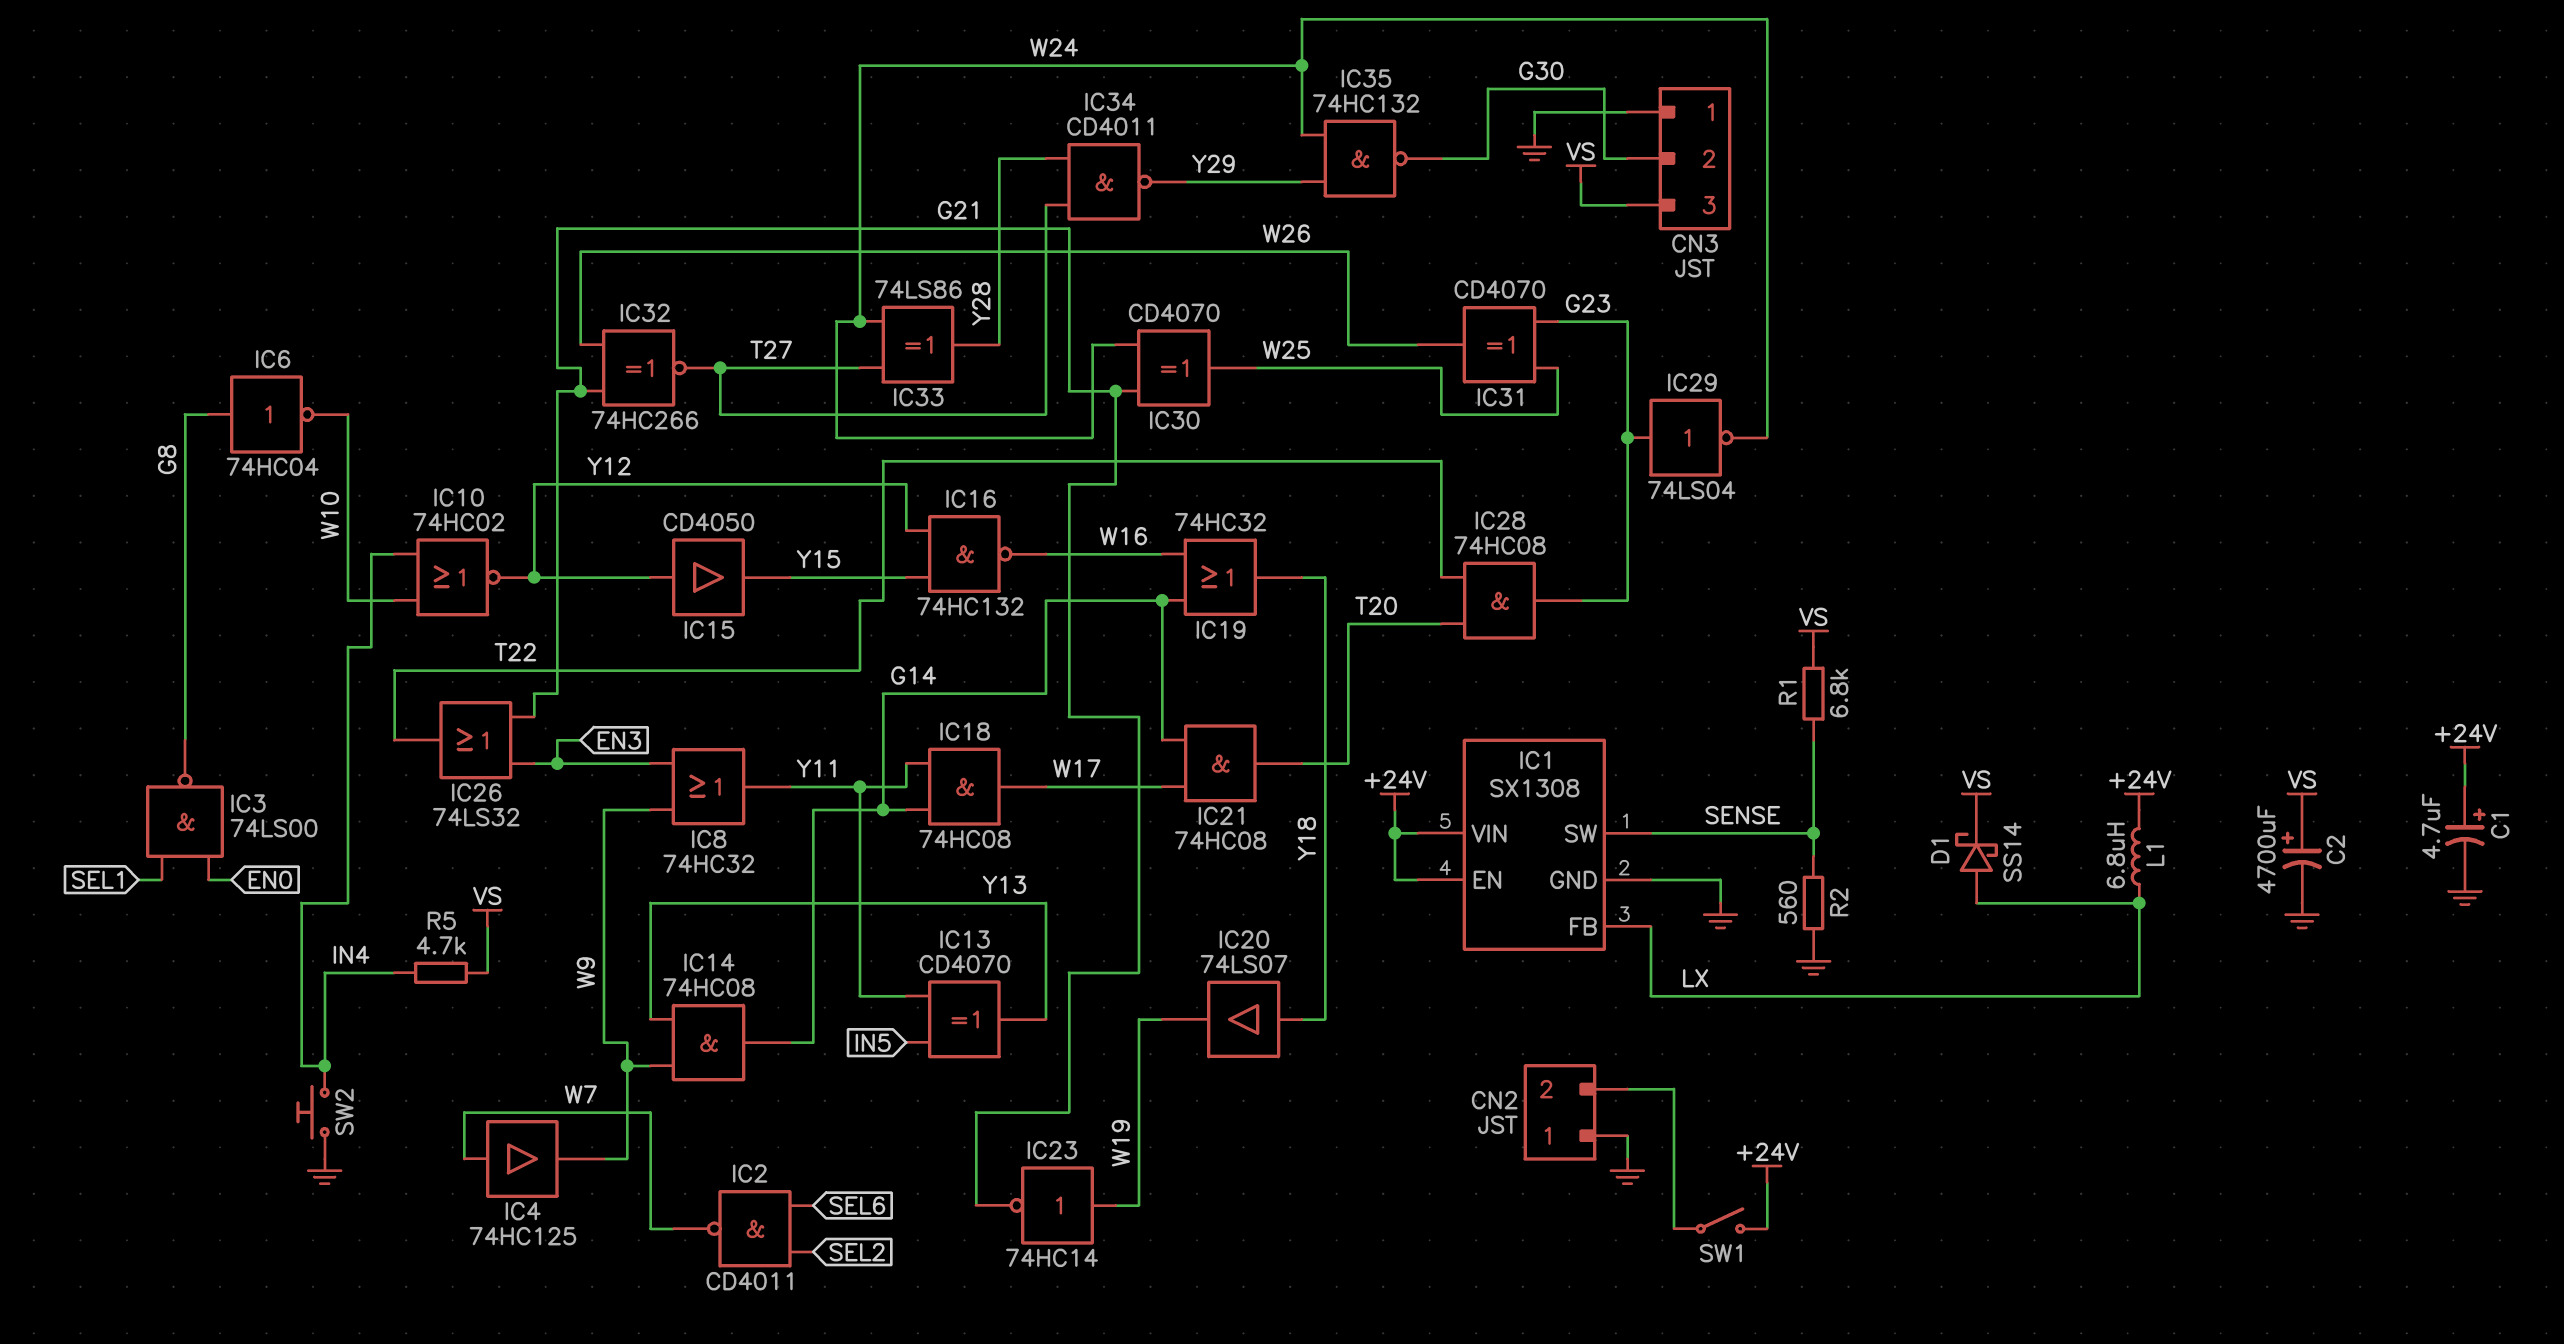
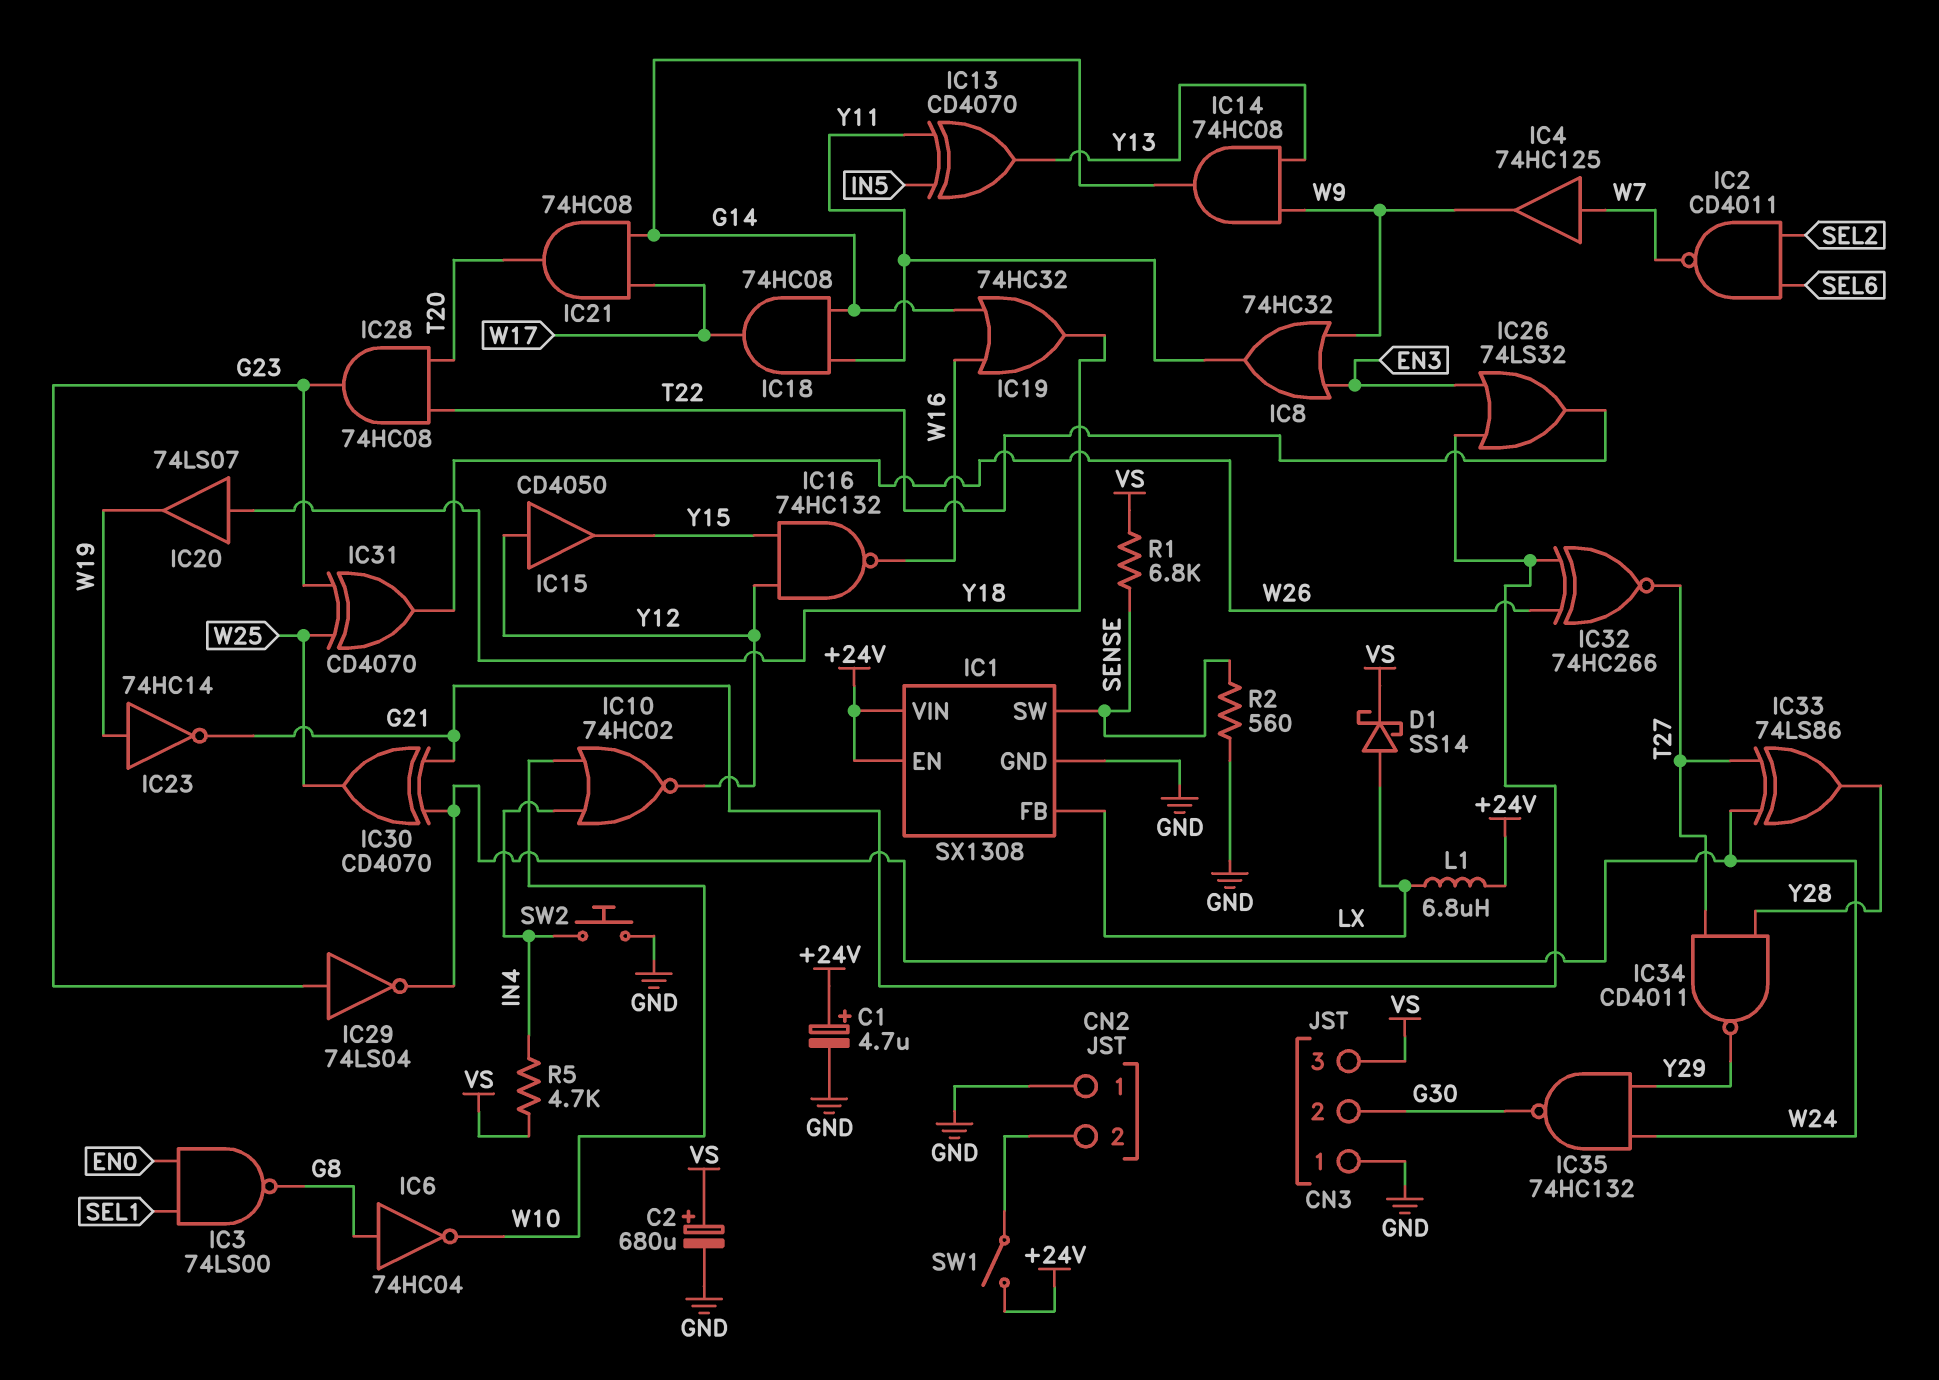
C2: 4700uF (plus VS, minus GND) -> 680uF (plus VS, minus GND)

